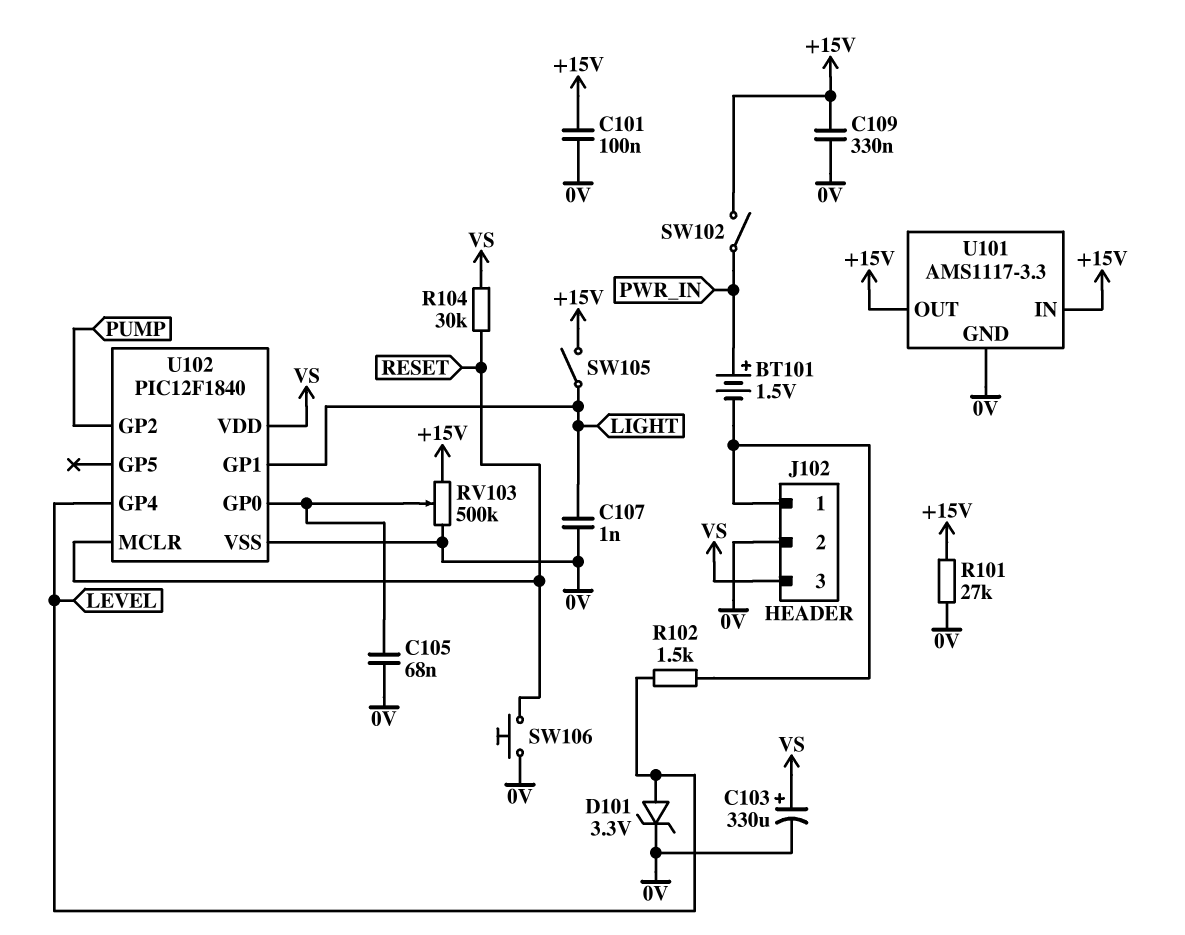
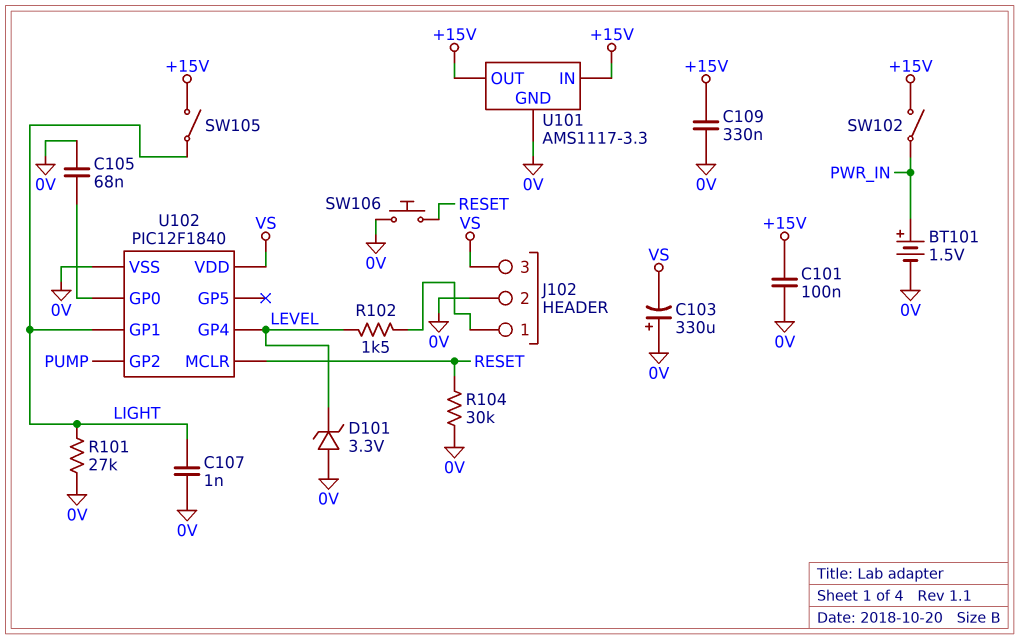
BT101: 1.5V (plus PWR_IN, minus J102/1) -> 1.5V (plus PWR_IN, minus 0V)
C103: 330uF (plus VS, minus 0V) -> 330uF (plus 0V, minus VS)
D101: zener 3.3V (A LEVEL, K 0V) -> zener 3.3V (A 0V, K LEVEL)
R101: 27k (+15V, 0V) -> 27k (0V, LIGHT)
R104: 30k (RESET, VS) -> 30k (0V, RESET)
RV103: 500k (+15V, 0V, wiper U102/GP0) -> none

